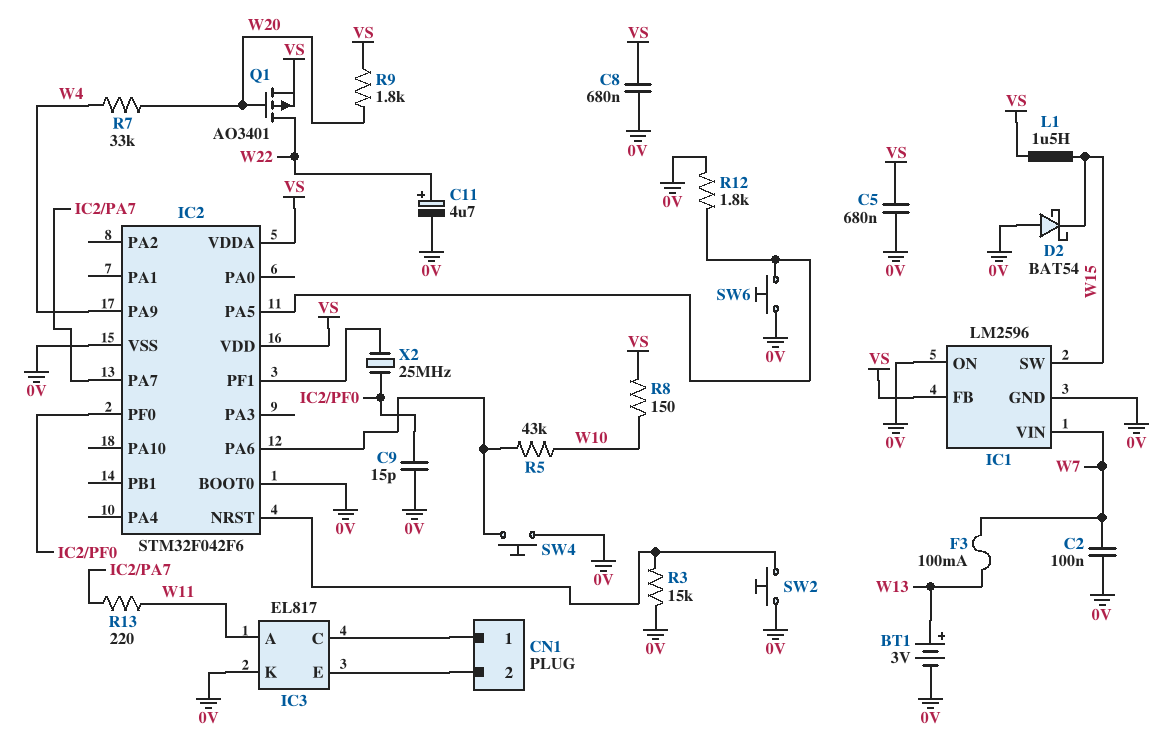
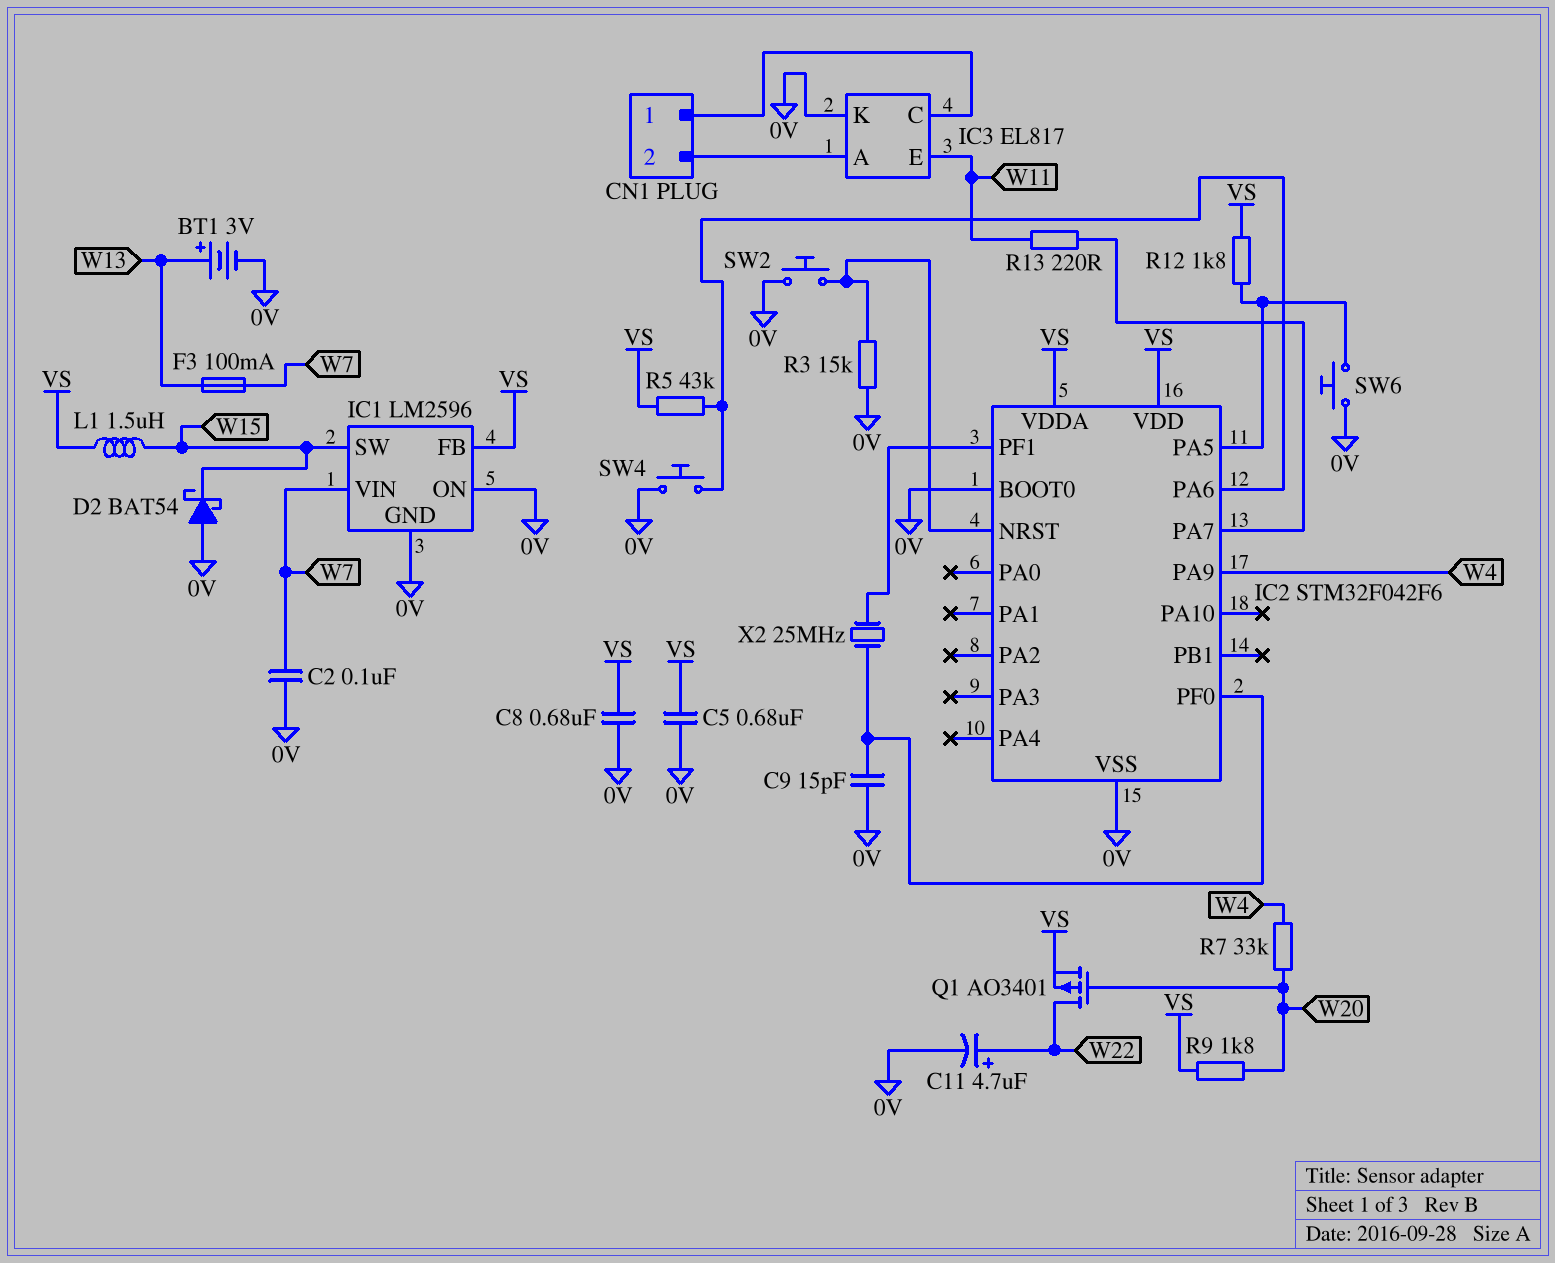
IC3 pin A: W11 -> CN1/2
IC3 pin E: CN1/2 -> W11
R5: 43k (IC2/PA6, W10) -> 43k (IC2/PA6, VS)
R8: 150 (VS, W10) -> none
R12: 1.8k (0V, IC2/PA5) -> 1.8k (IC2/PA5, VS)

